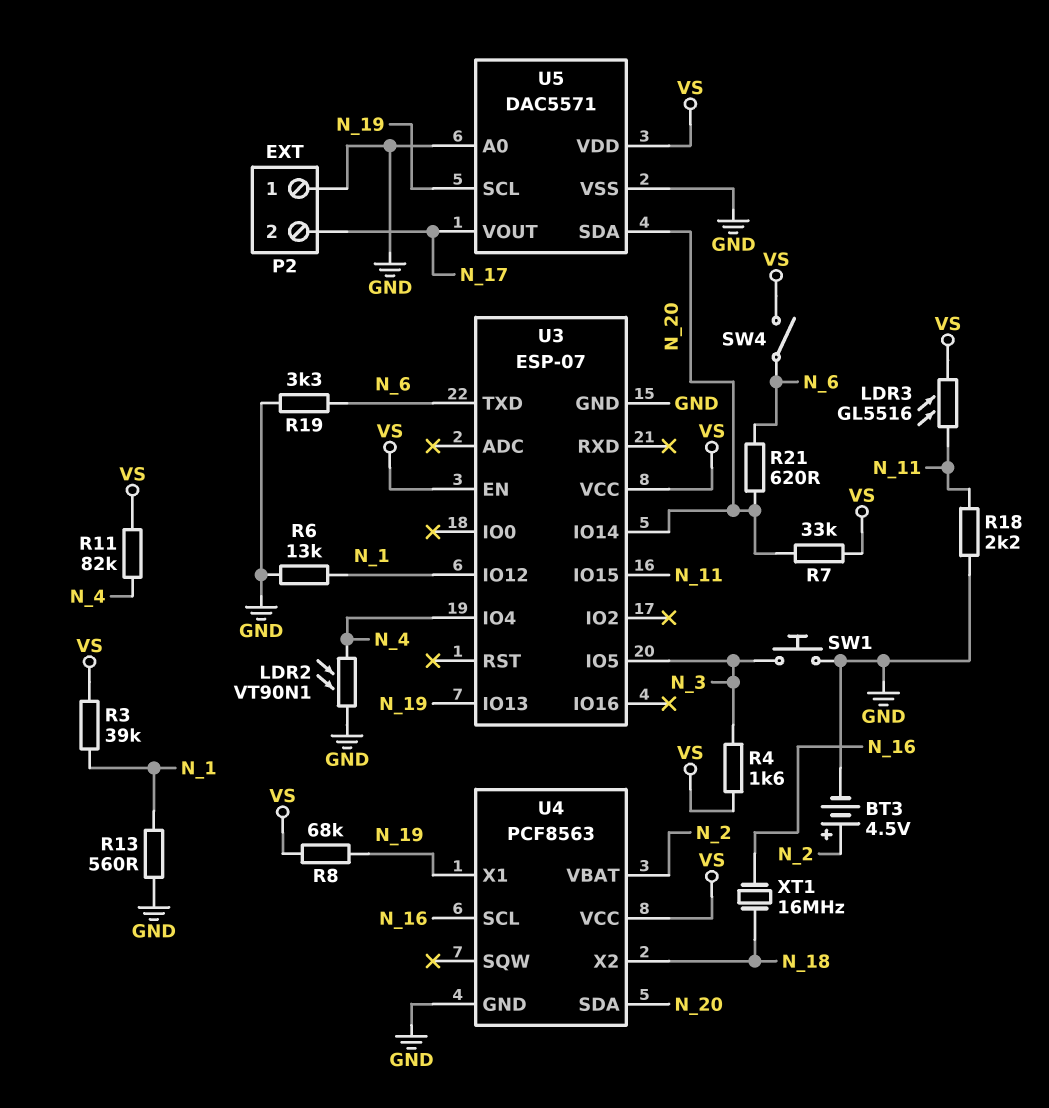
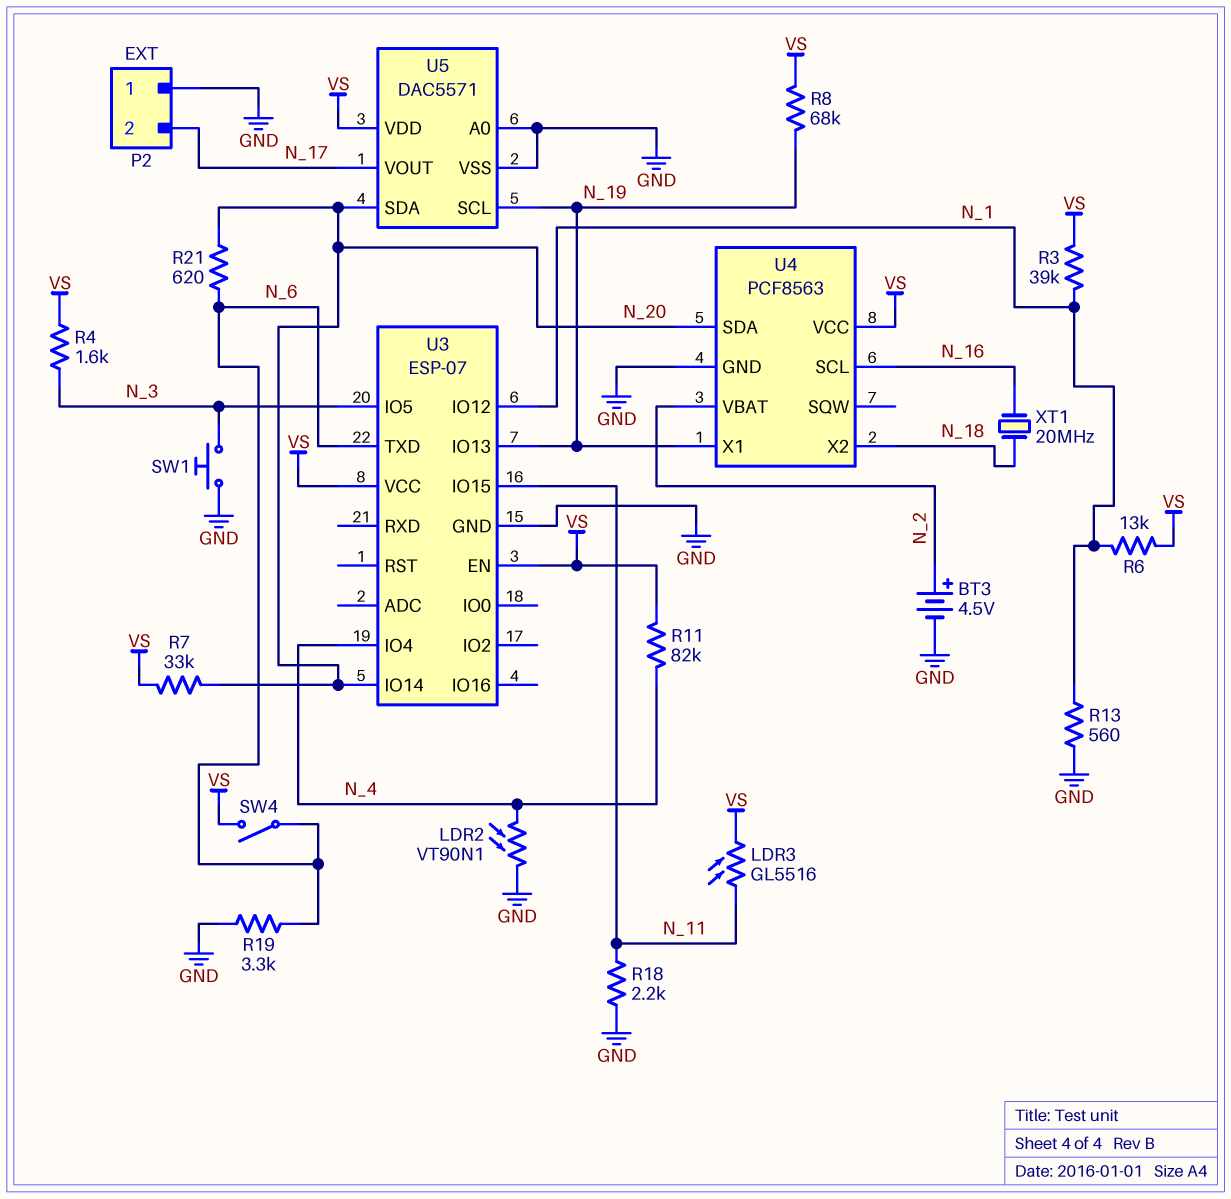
R6: 13k (GND, N_1) -> 13k (N_1, VS)
XT1: 16MHz (N_16, N_18) -> 20MHz (N_16, N_18)

